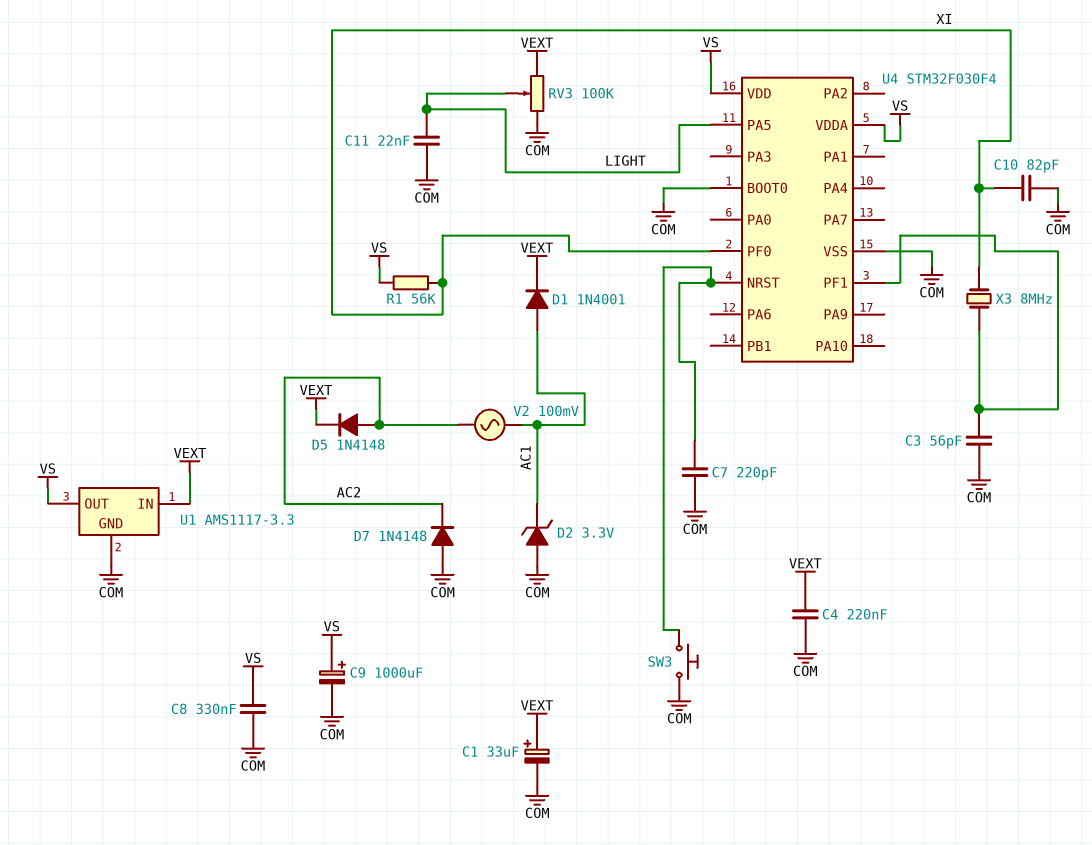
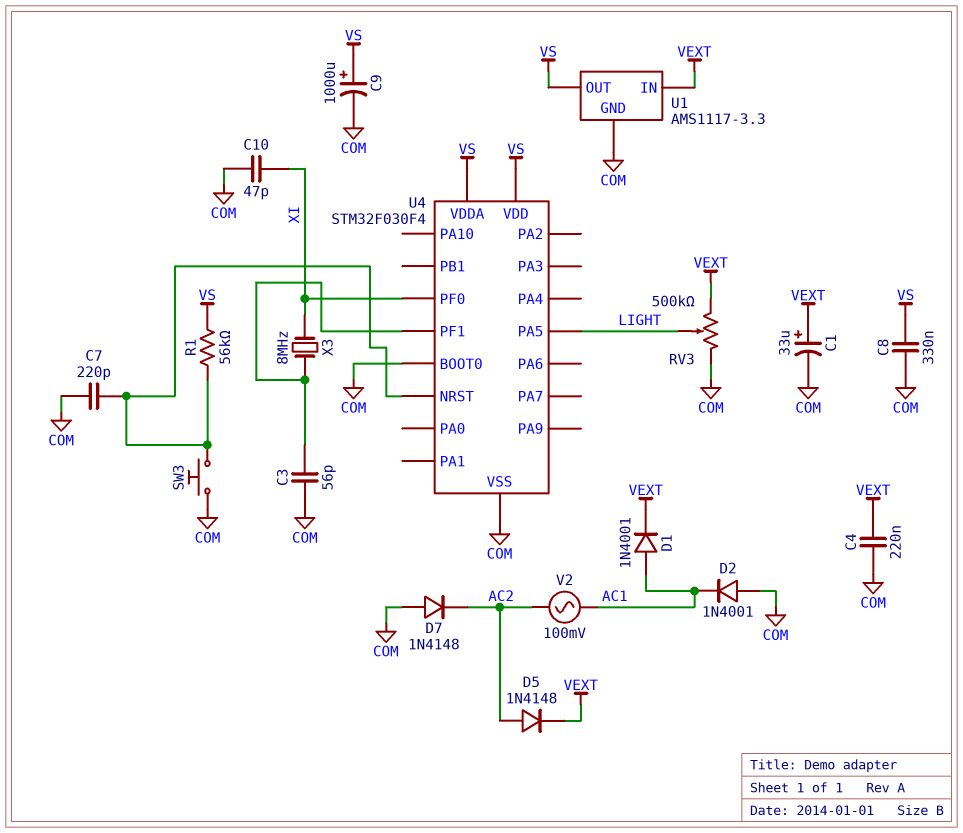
C10: 82pF (COM, XI) -> 47pF (COM, XI)
C11: 22nF (COM, LIGHT) -> none
D2: zener 3.3V (A COM, K AC1) -> diode 1N4001 (A COM, K AC1)
R1: 56k (VS, XI) -> 56k (U4/NRST, VS)
RV3: 100k (COM, VEXT, wiper LIGHT) -> 500k (COM, VEXT, wiper LIGHT)

